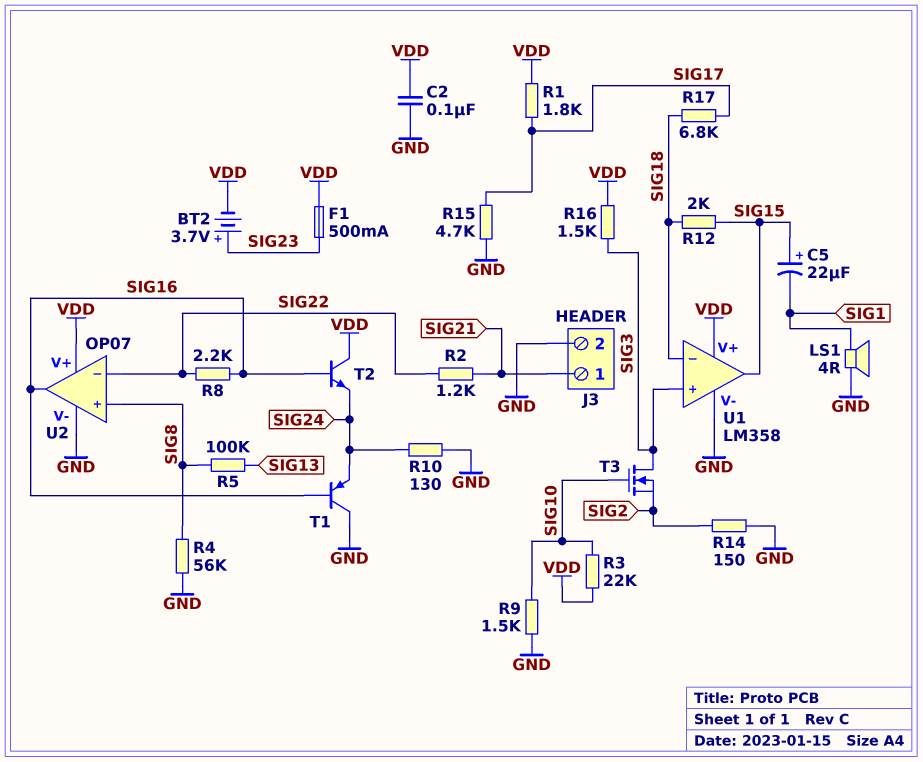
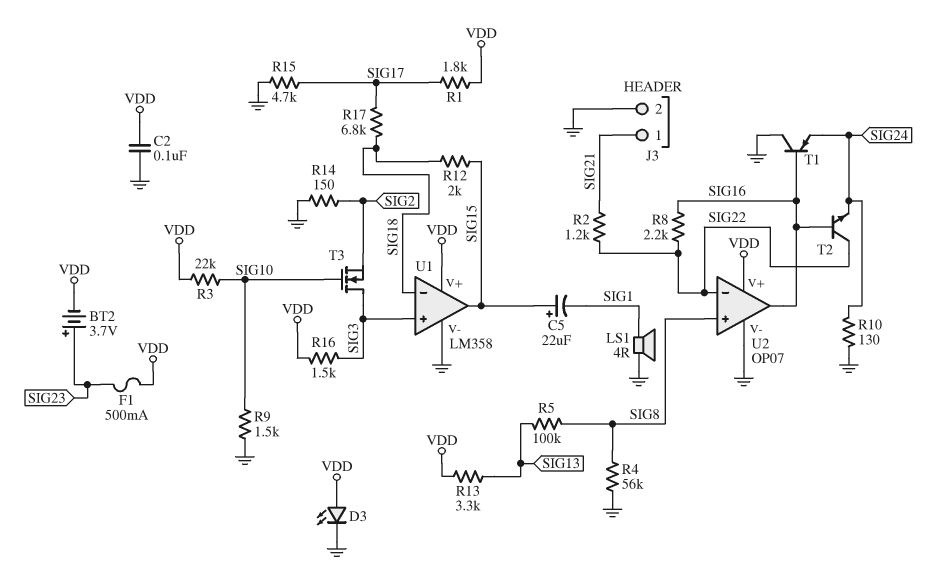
D3: none -> LED (A VDD, K GND)
R13: none -> 3.3k (SIG13, VDD)
T2: NPN (B SIG16, C VDD, E SIG24) -> NPN (B SIG16, C SIG22, E SIG24)

